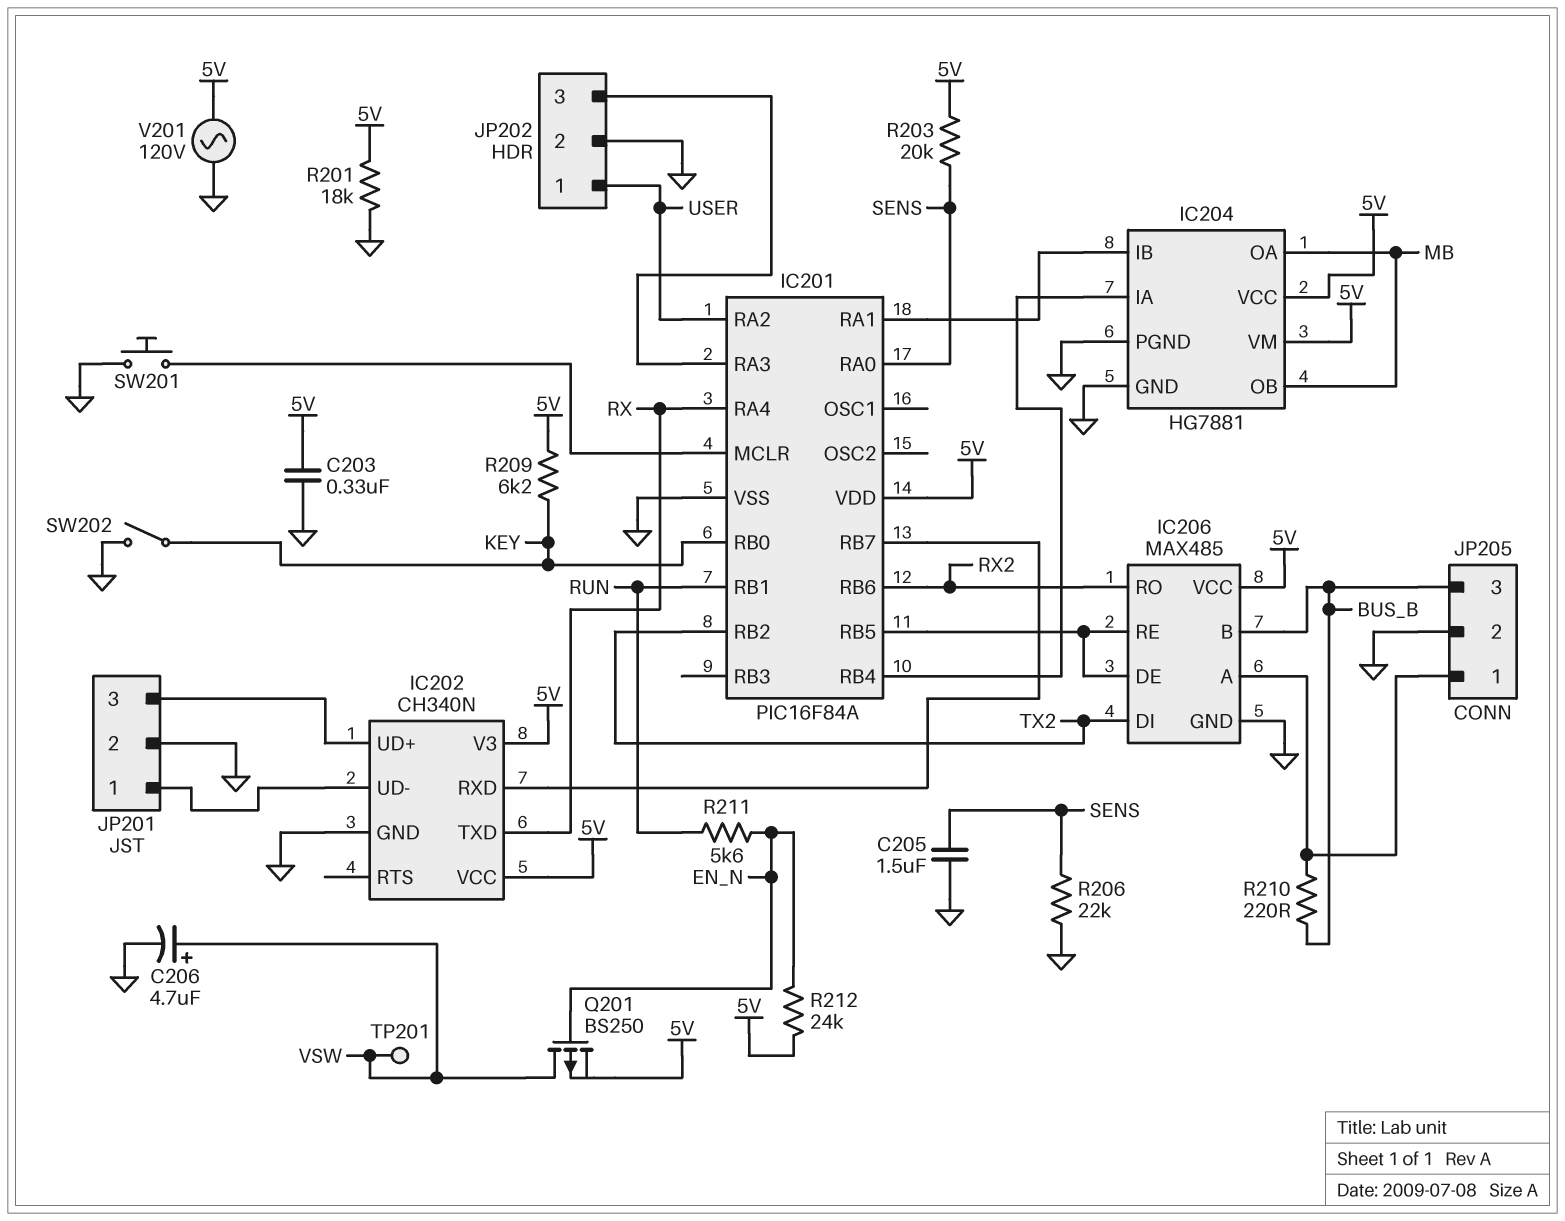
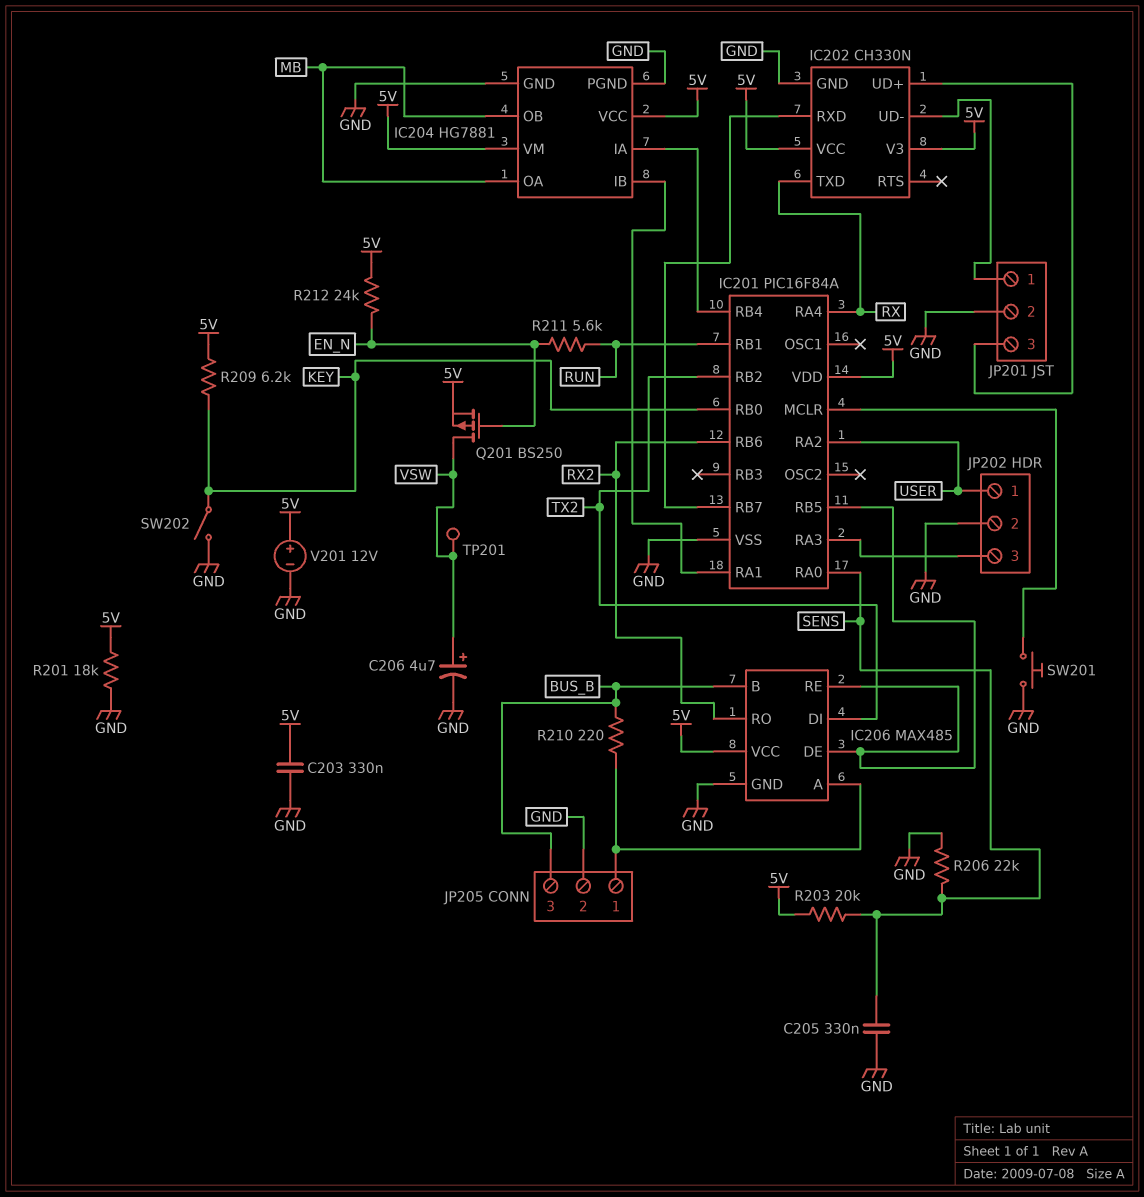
C205: 1.5uF (GND, SENS) -> 330nF (GND, SENS)
IC202: CH340N -> CH330N
V201: AC 120V (5V, GND) -> 12V (plus 5V, minus GND)

